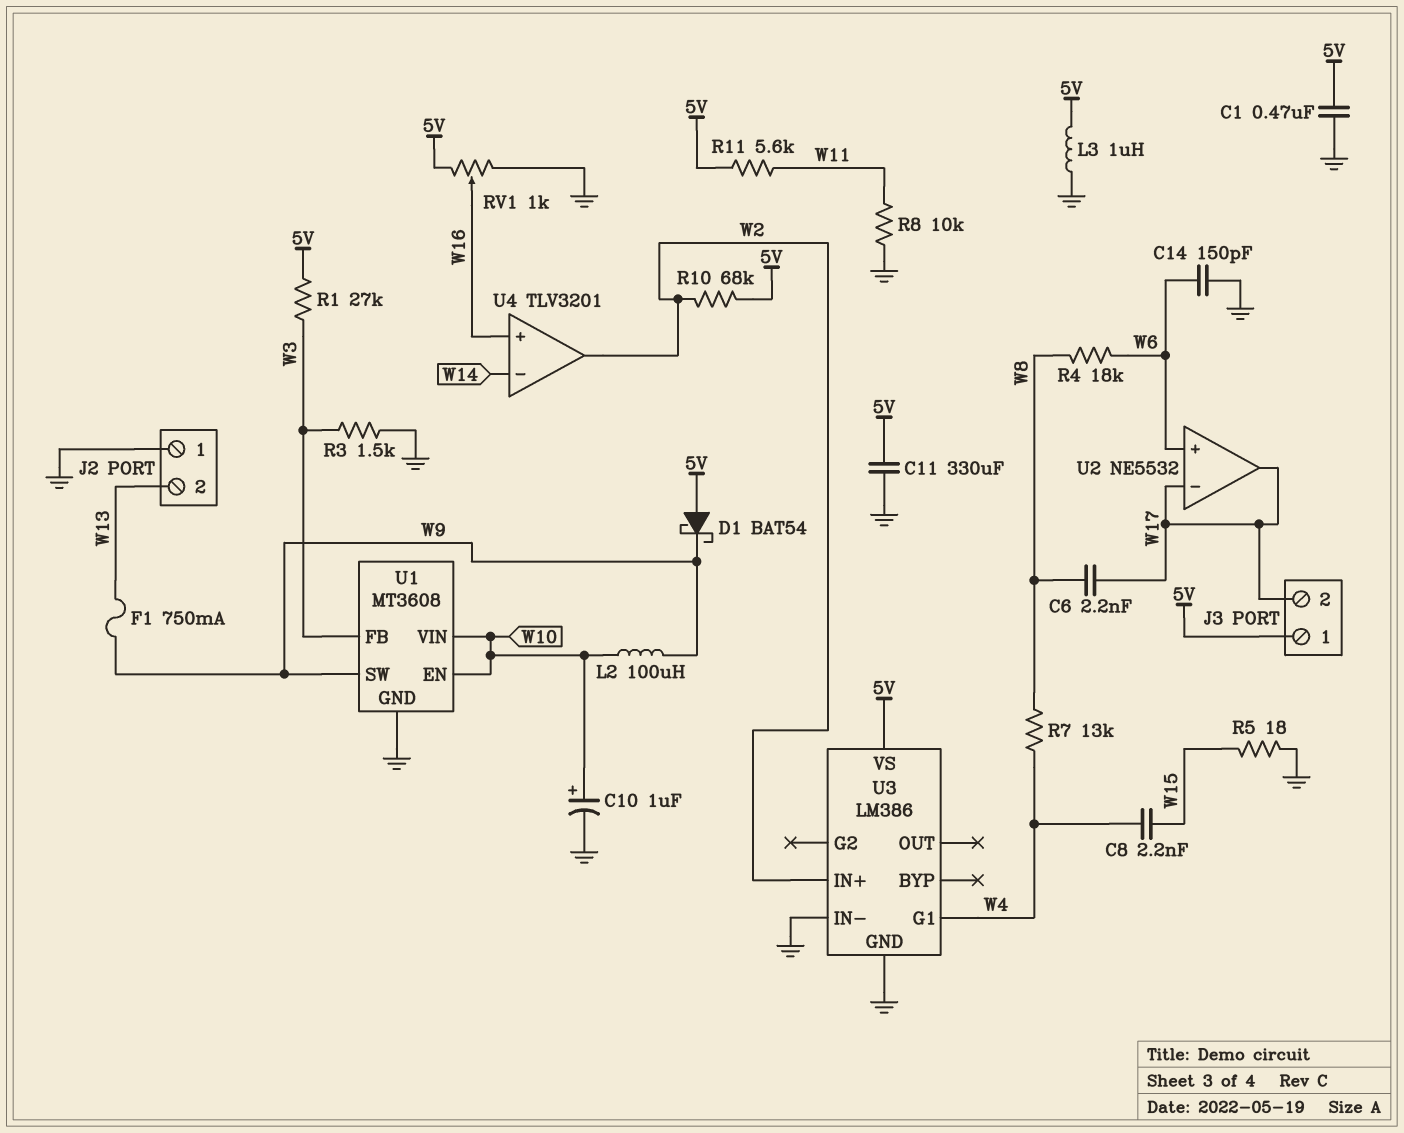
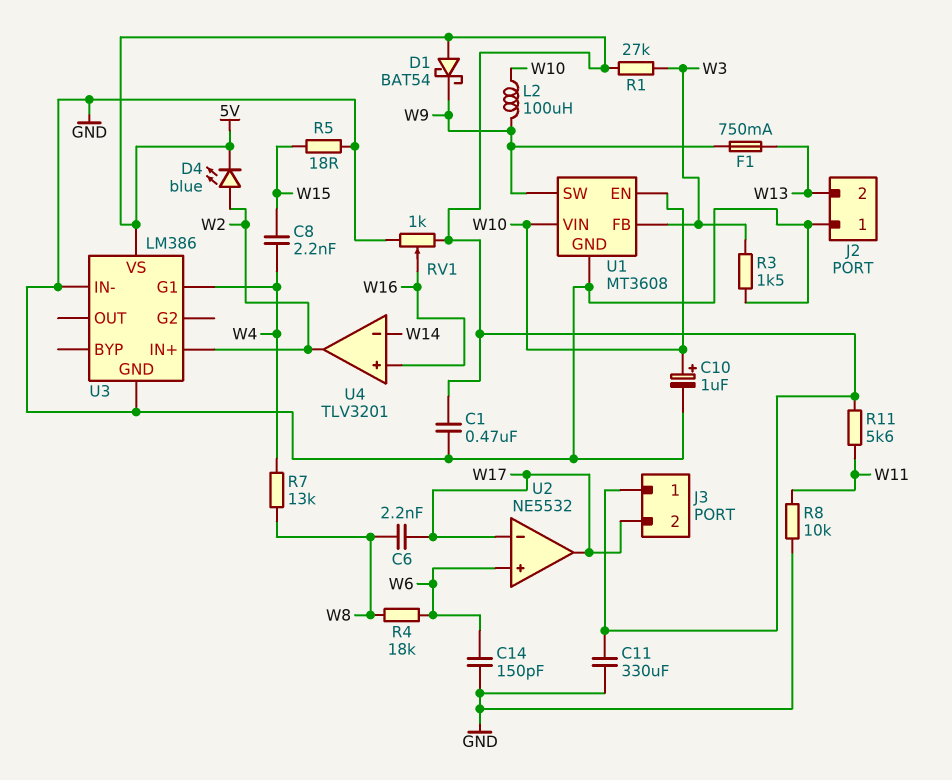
D4: none -> LED blue (A W2, K 5V)
L3: 1uH (5V, GND) -> none
R10: 68k (5V, W2) -> none

